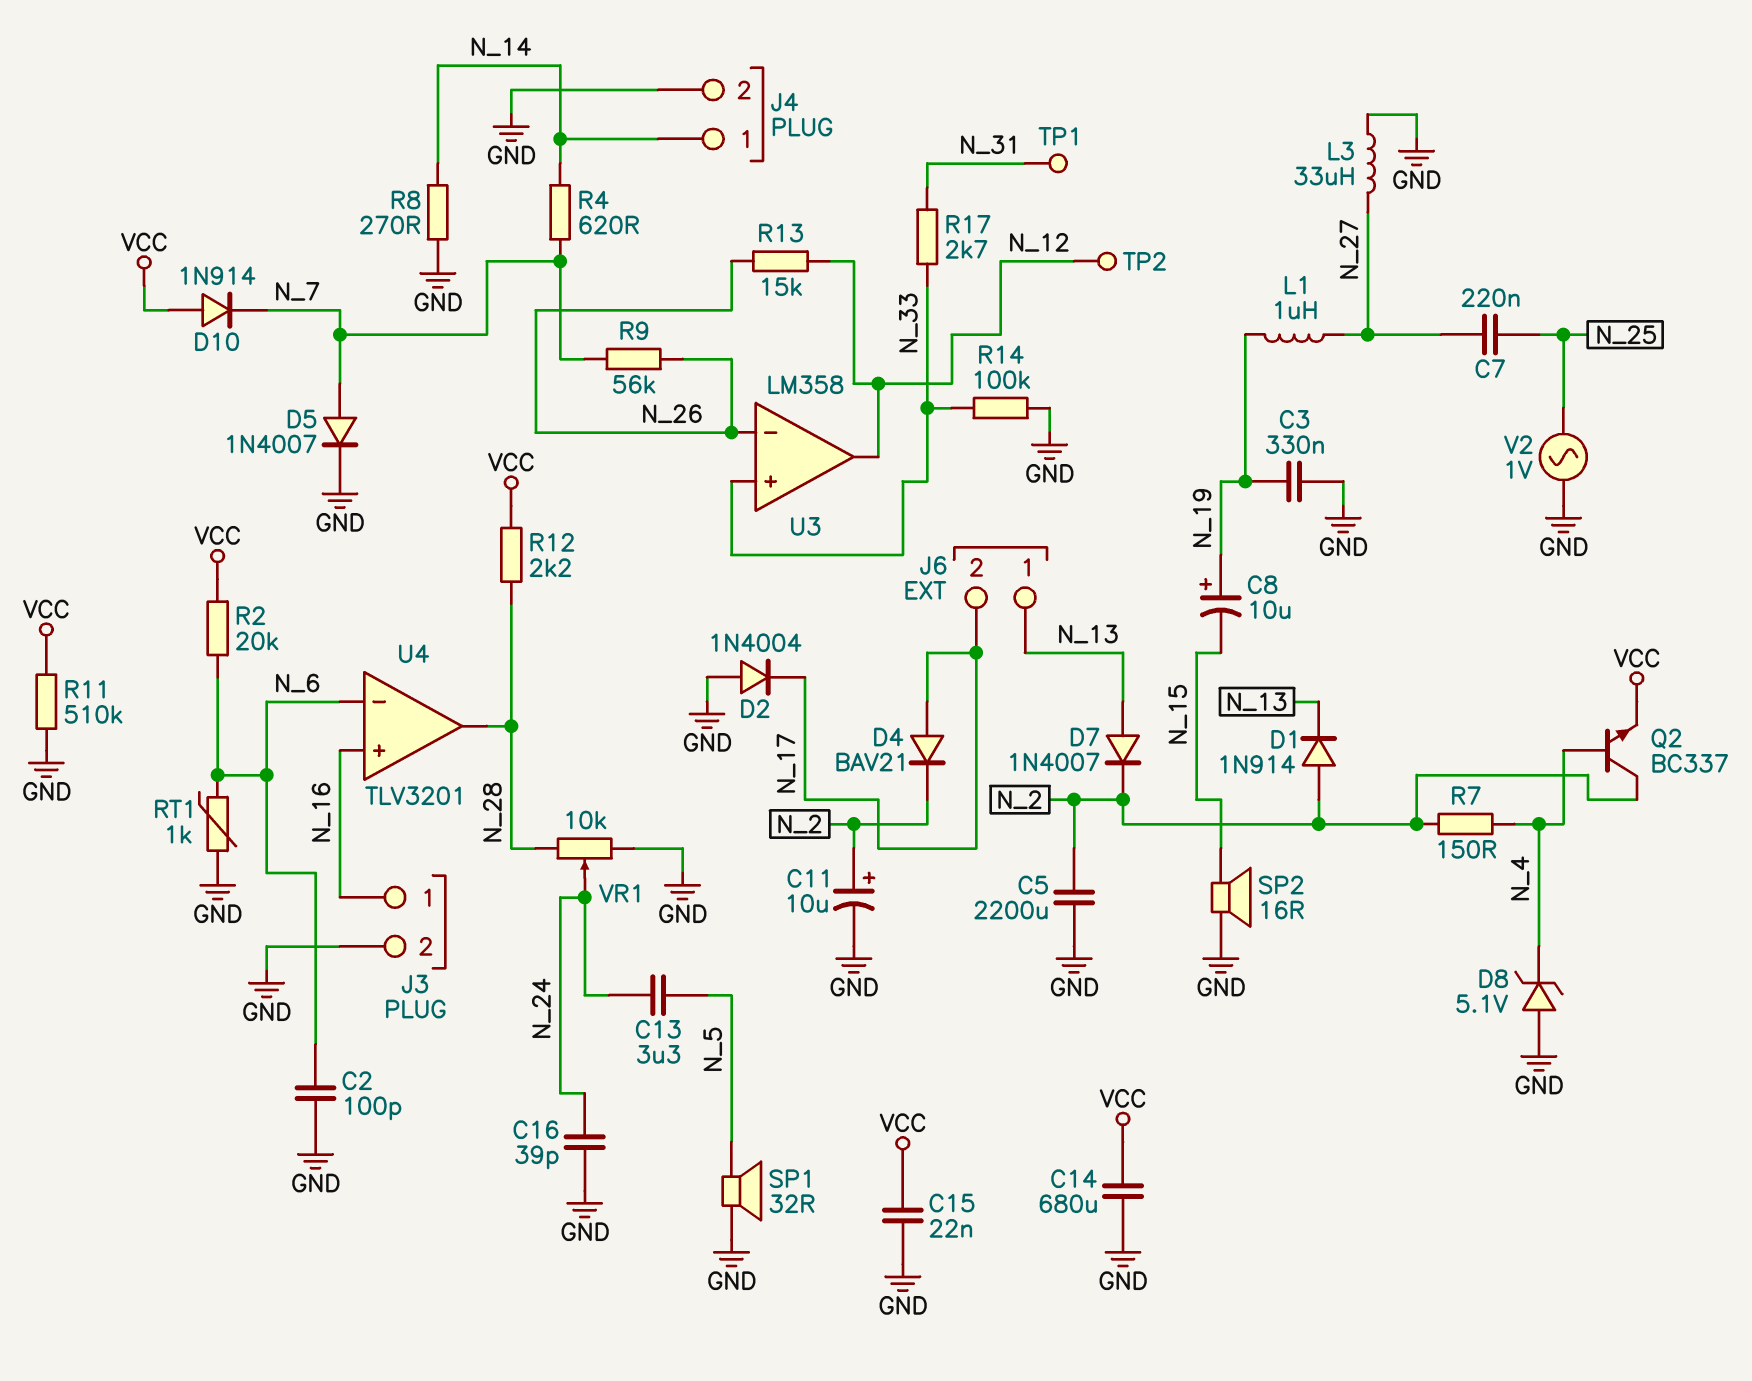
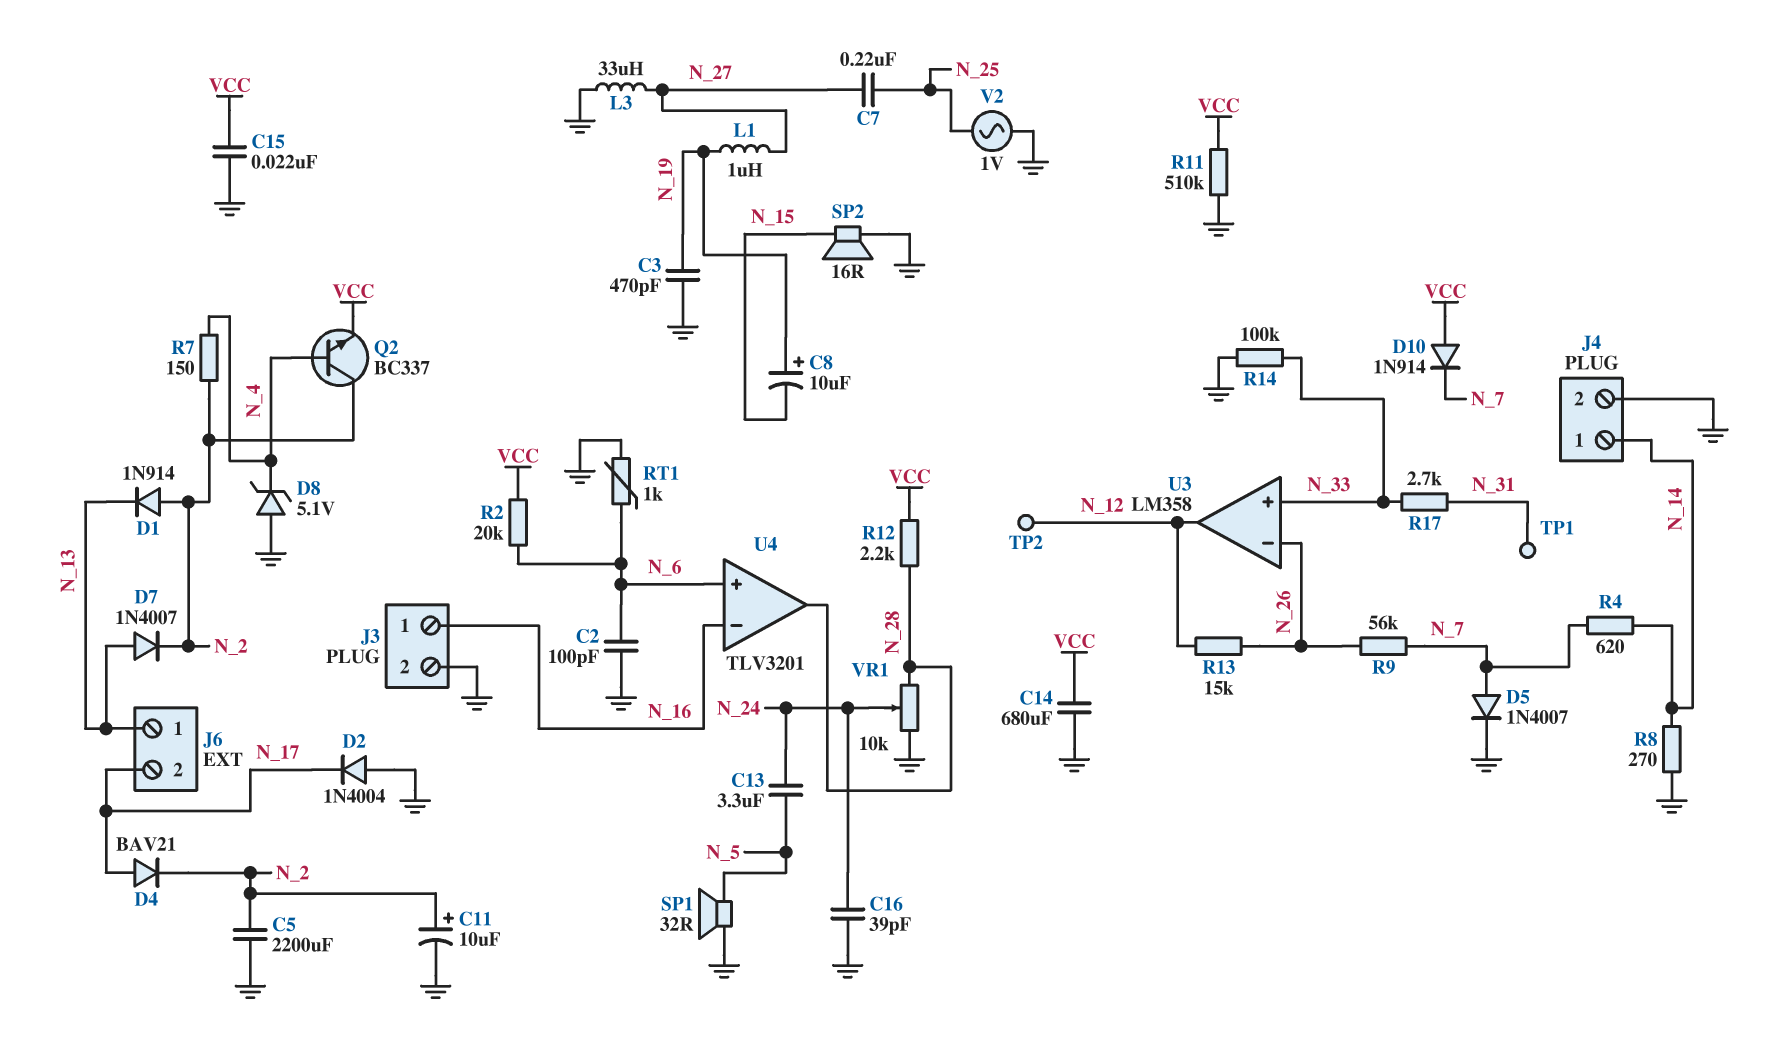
C3: 330nF (GND, N_19) -> 470pF (GND, N_19)
U4 pin in+: N_16 -> N_6
U4 pin in-: N_6 -> N_16

